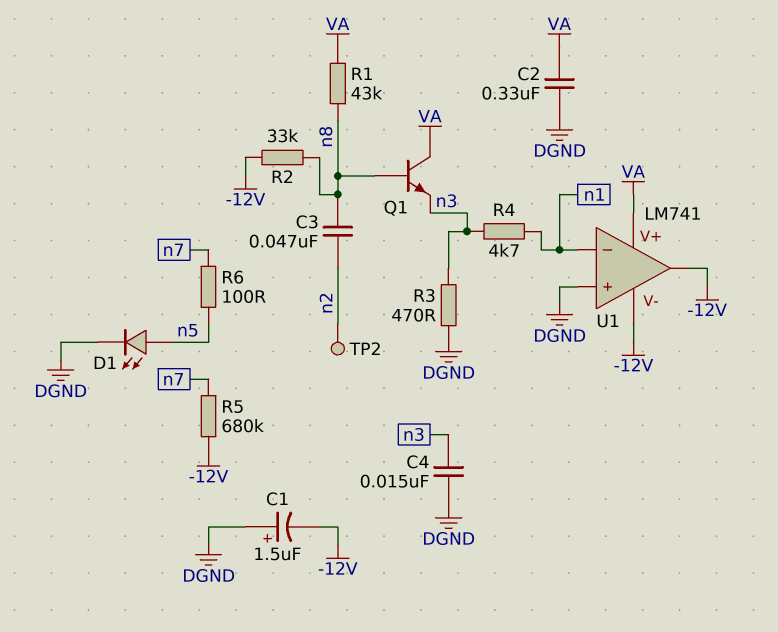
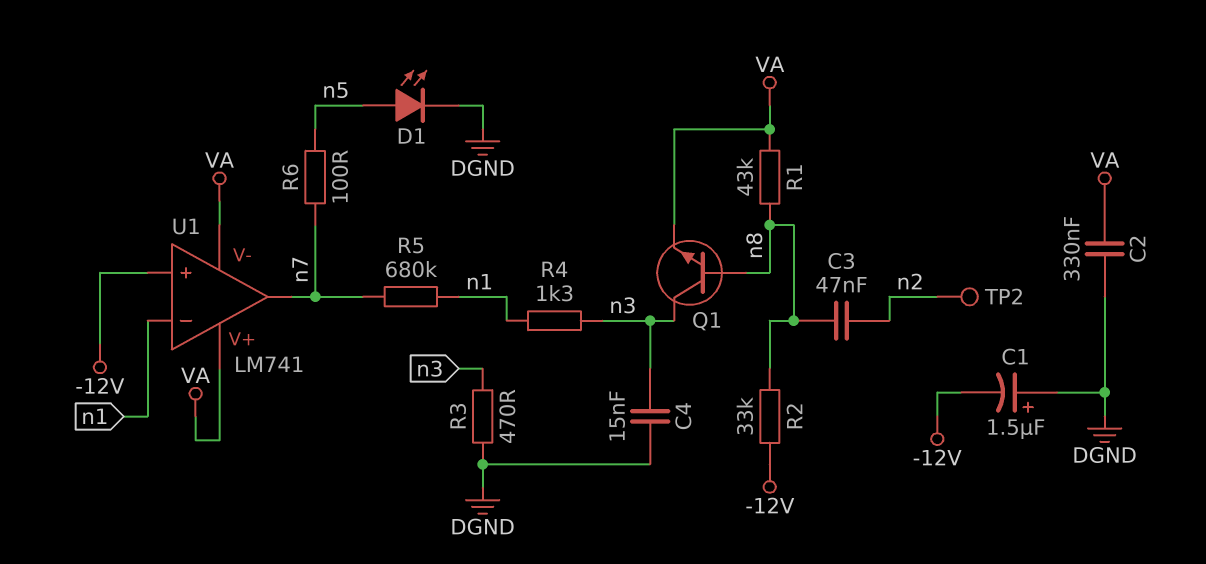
Q1: NPN (B n8, C VA, E n3) -> NPN (B n8, C n3, E VA)
R4: 4.7k (n1, n3) -> 1.3k (n1, n3)
R5: 680k (-12V, n7) -> 680k (n1, n7)
U1 pin V-: -12V -> VA
U1 pin in+: DGND -> -12V
U1 pin out: -12V -> n7

